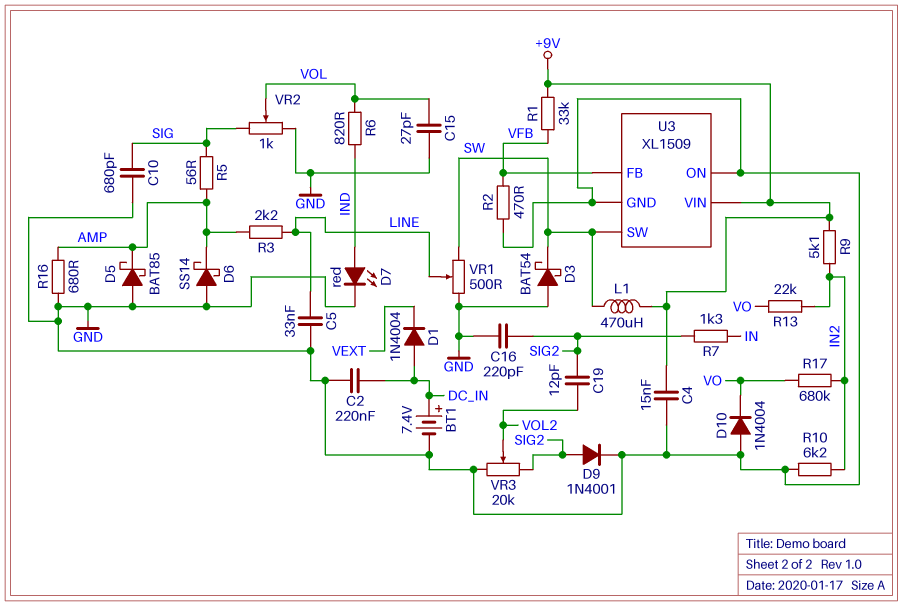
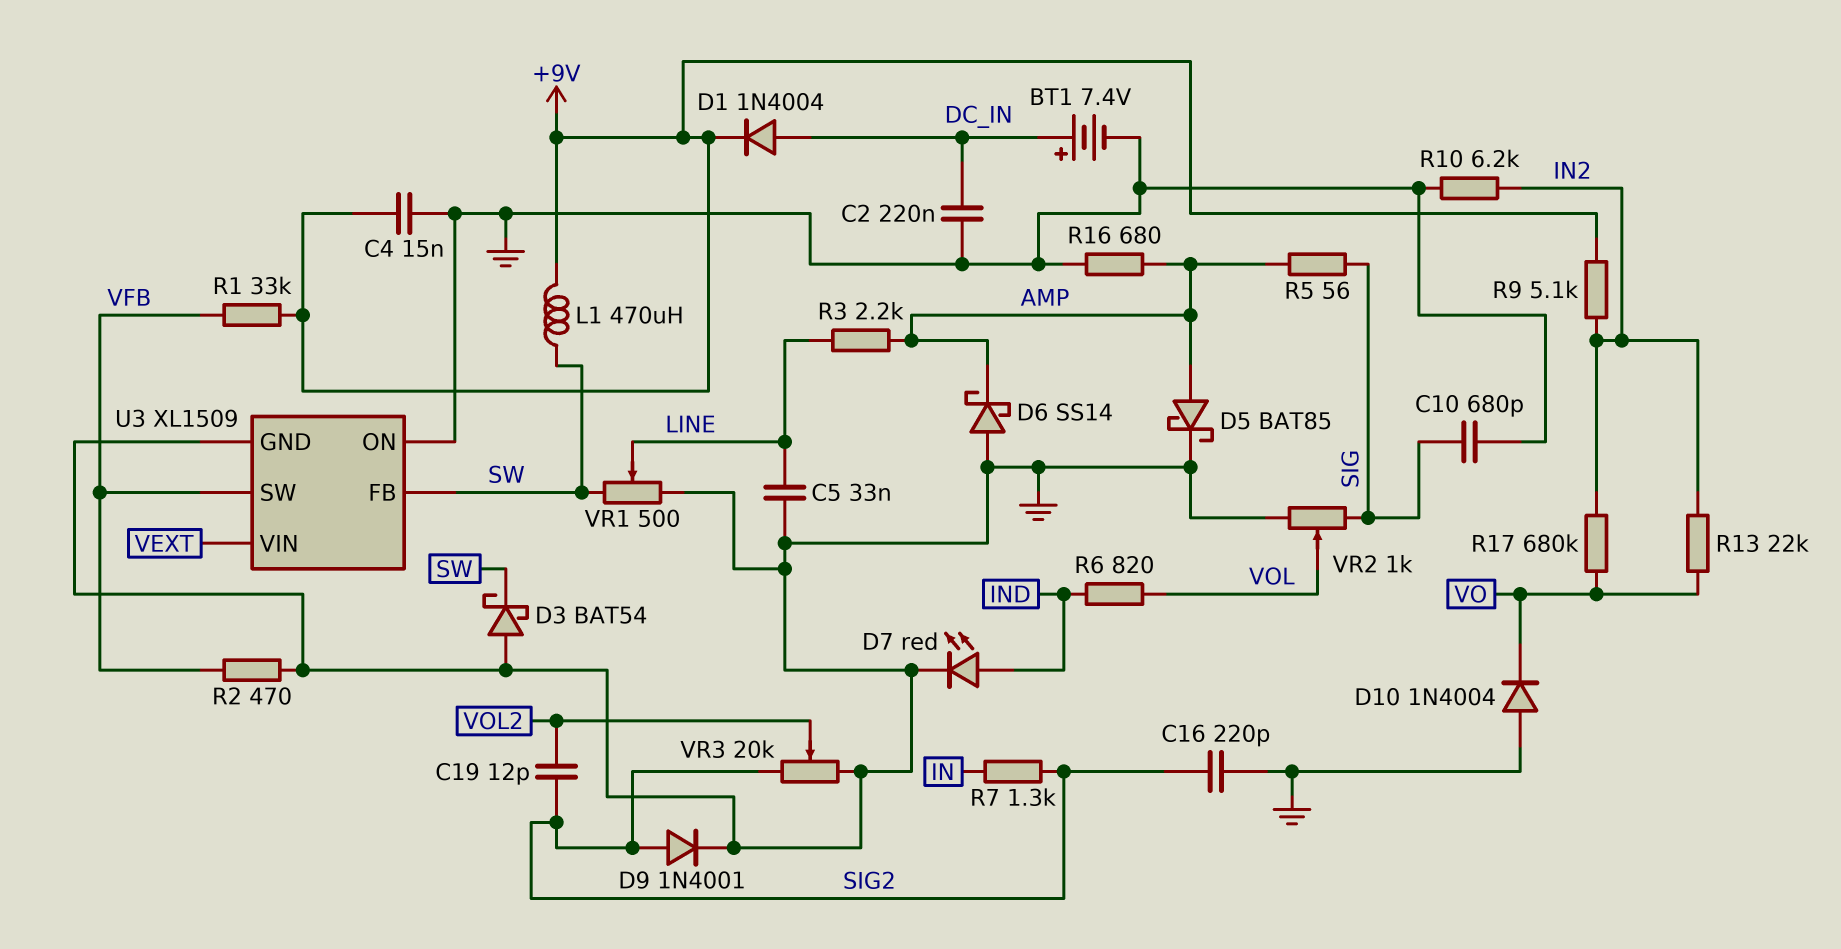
C15: 27pF (GND, VOL) -> none
D1: diode 1N4004 (A DC_IN, K VEXT) -> diode 1N4004 (A DC_IN, K +9V)
D5: schottky BAT85 (A GND, K AMP) -> schottky BAT85 (A AMP, K GND)
U3 pin FB: VFB -> SW
U3 pin SW: SW -> VFB
U3 pin VIN: +9V -> VEXT

